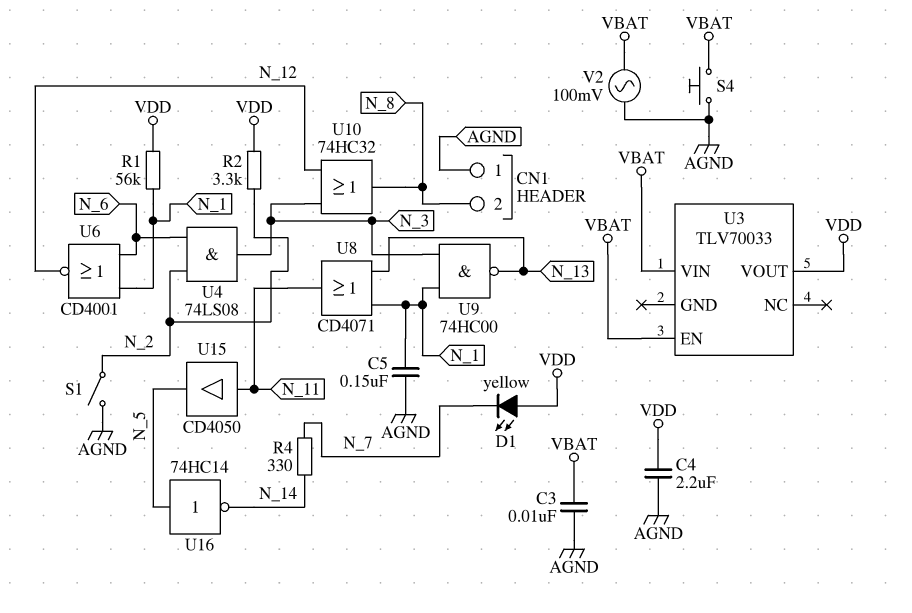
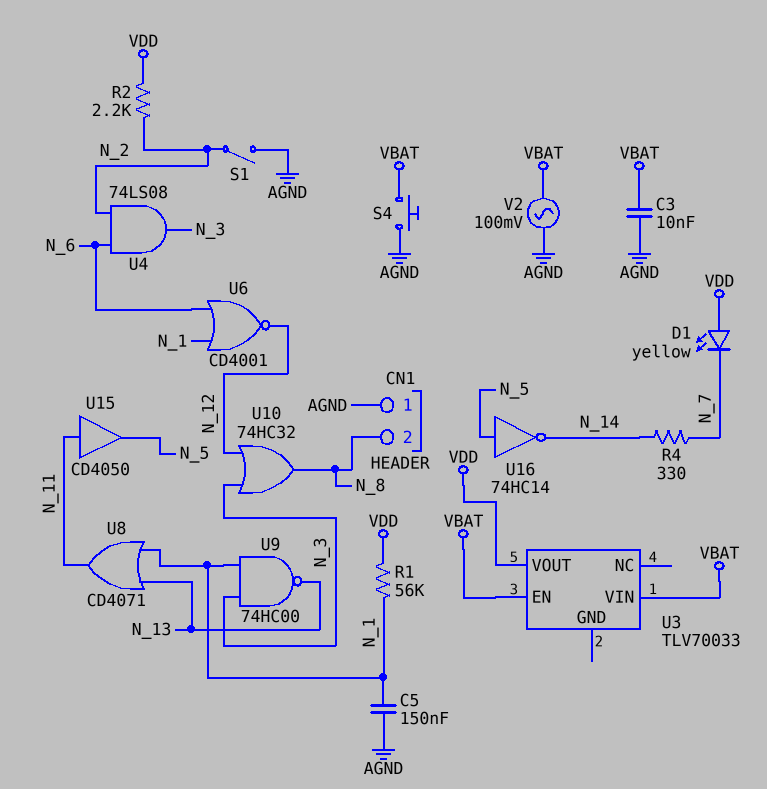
C4: 2.2uF (AGND, VDD) -> none
R2: 3.3k (N_2, VDD) -> 2.2k (N_2, VDD)

